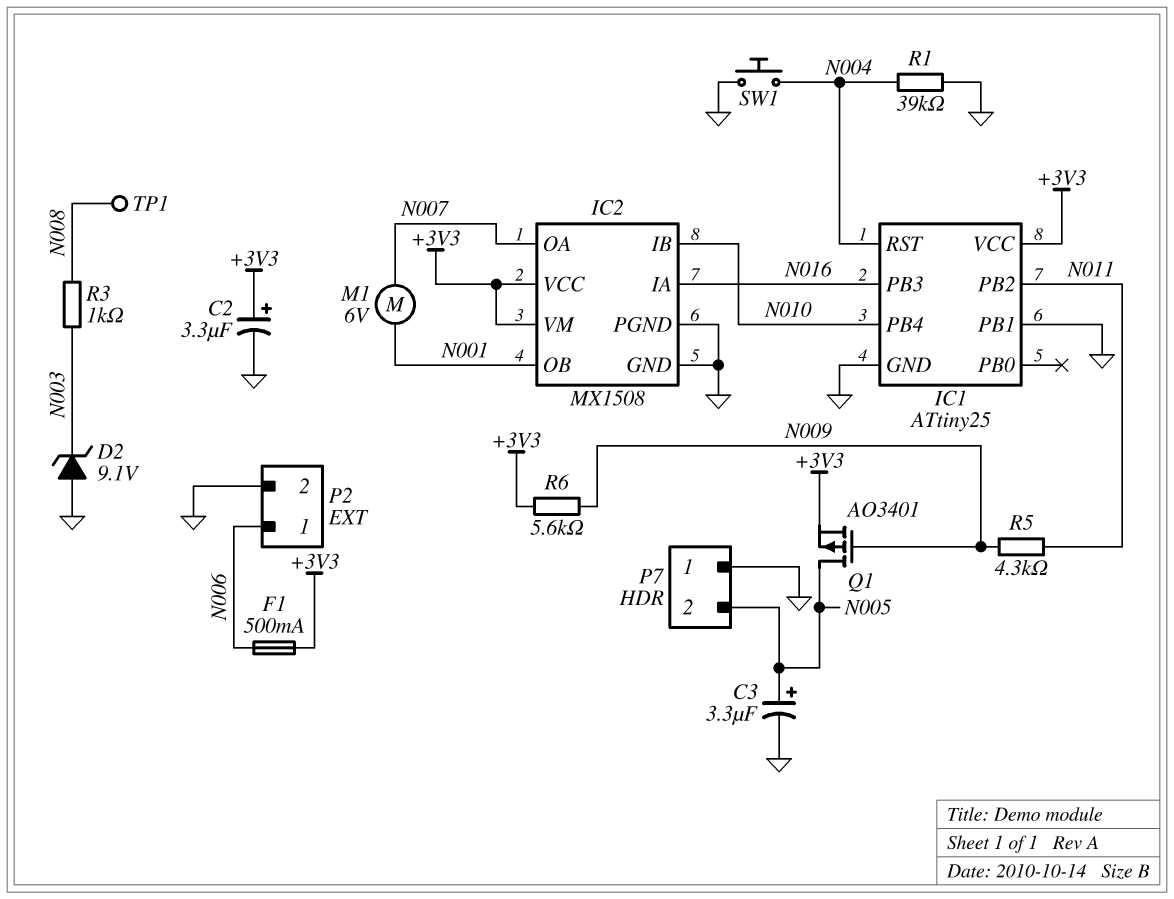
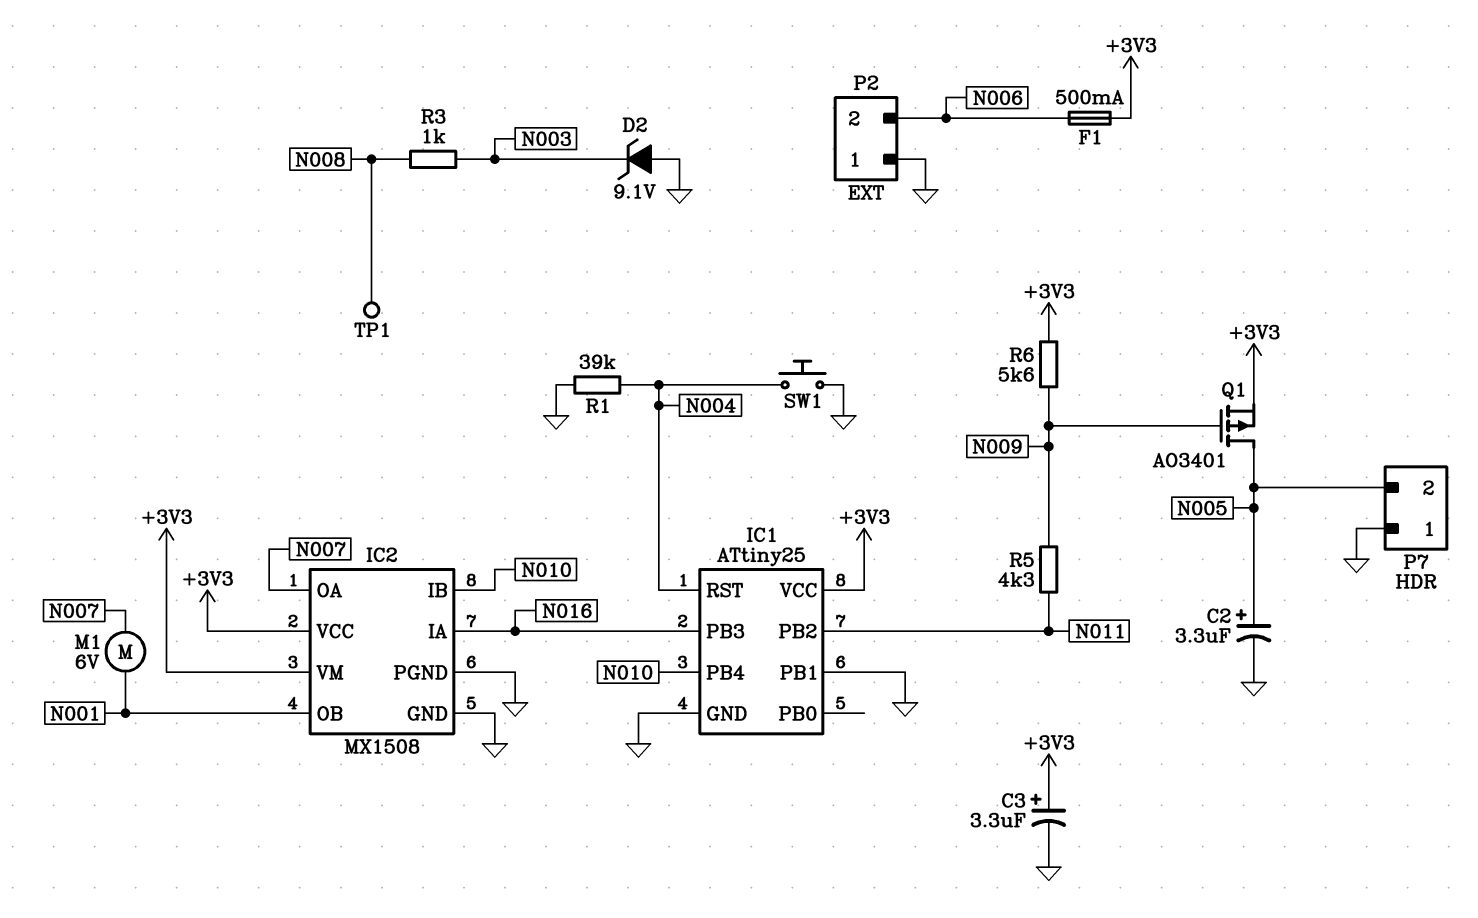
C2: 3.3uF (plus +3V3, minus GND) -> 3.3uF (plus N005, minus GND)
C3: 3.3uF (plus N005, minus GND) -> 3.3uF (plus +3V3, minus GND)
P2 pin 1: N006 -> GND
P2 pin 2: GND -> N006

